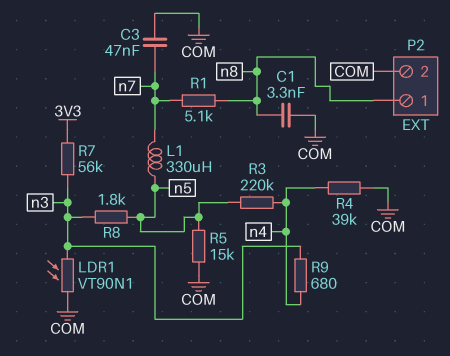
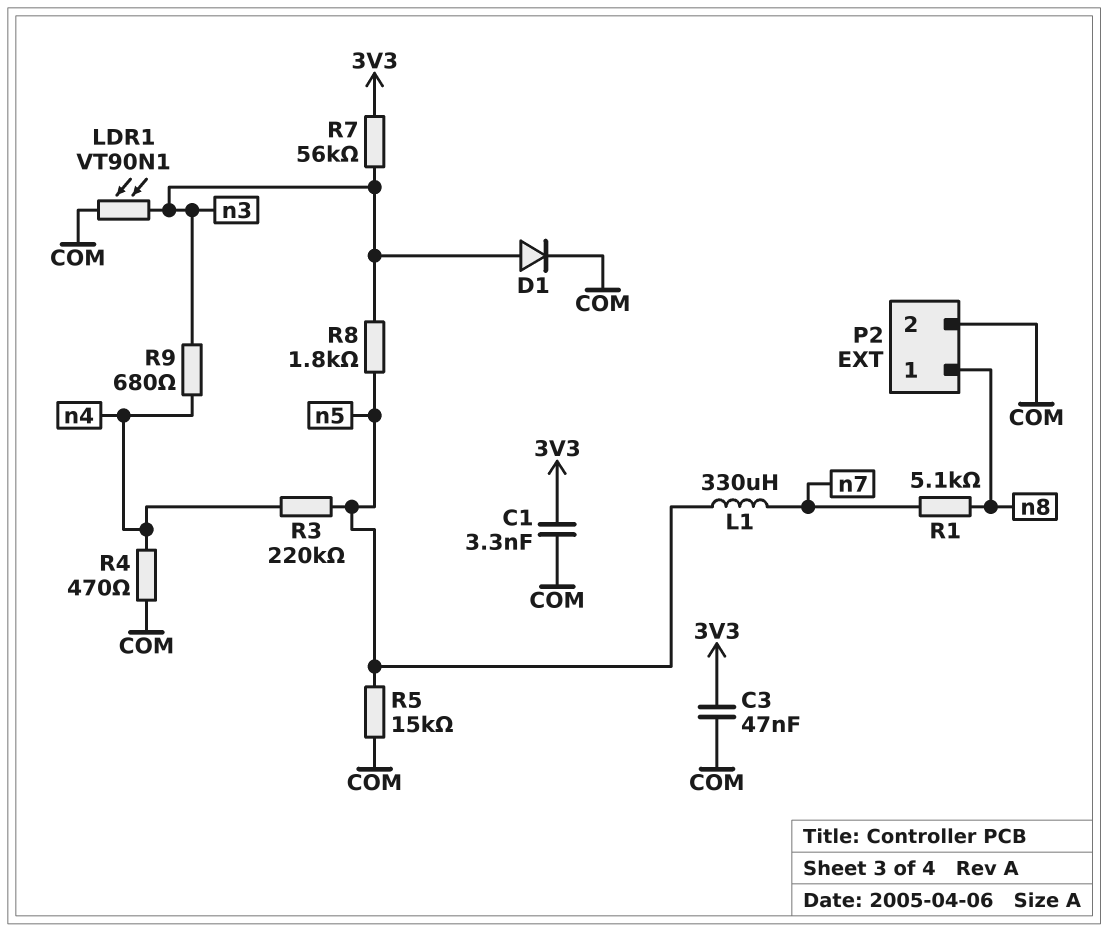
C1: 3.3nF (COM, n8) -> 3.3nF (3V3, COM)
C3: 47nF (COM, n7) -> 47nF (3V3, COM)
D1: none -> diode (A n3, K COM)
R4: 39k (COM, n4) -> 470 (COM, n4)

